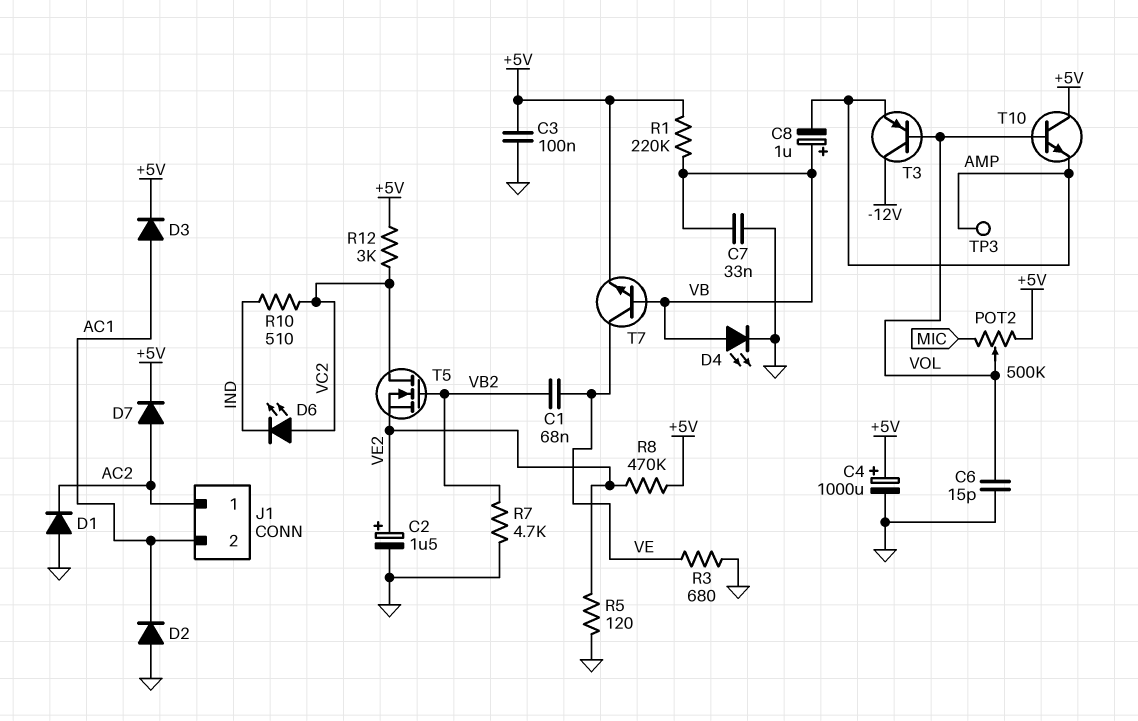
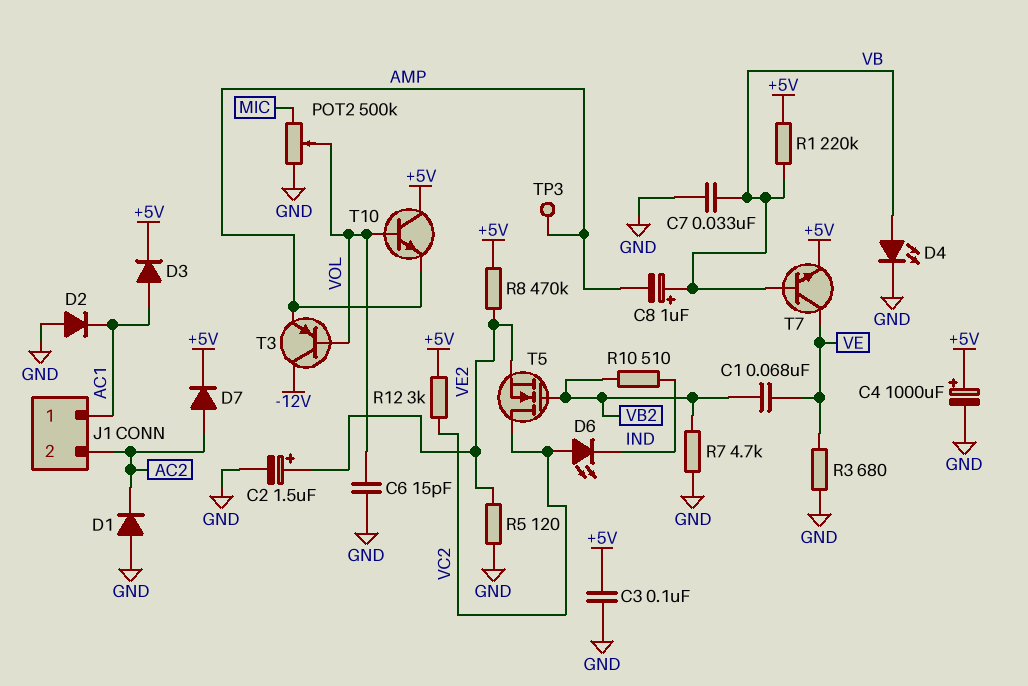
J1 pin 1: AC2 -> AC1
J1 pin 2: AC1 -> AC2
POT2: 500k (+5V, MIC, wiper VOL) -> 500k (GND, MIC, wiper VOL)
R10: 510 (IND, VC2) -> 510 (IND, VB2)

